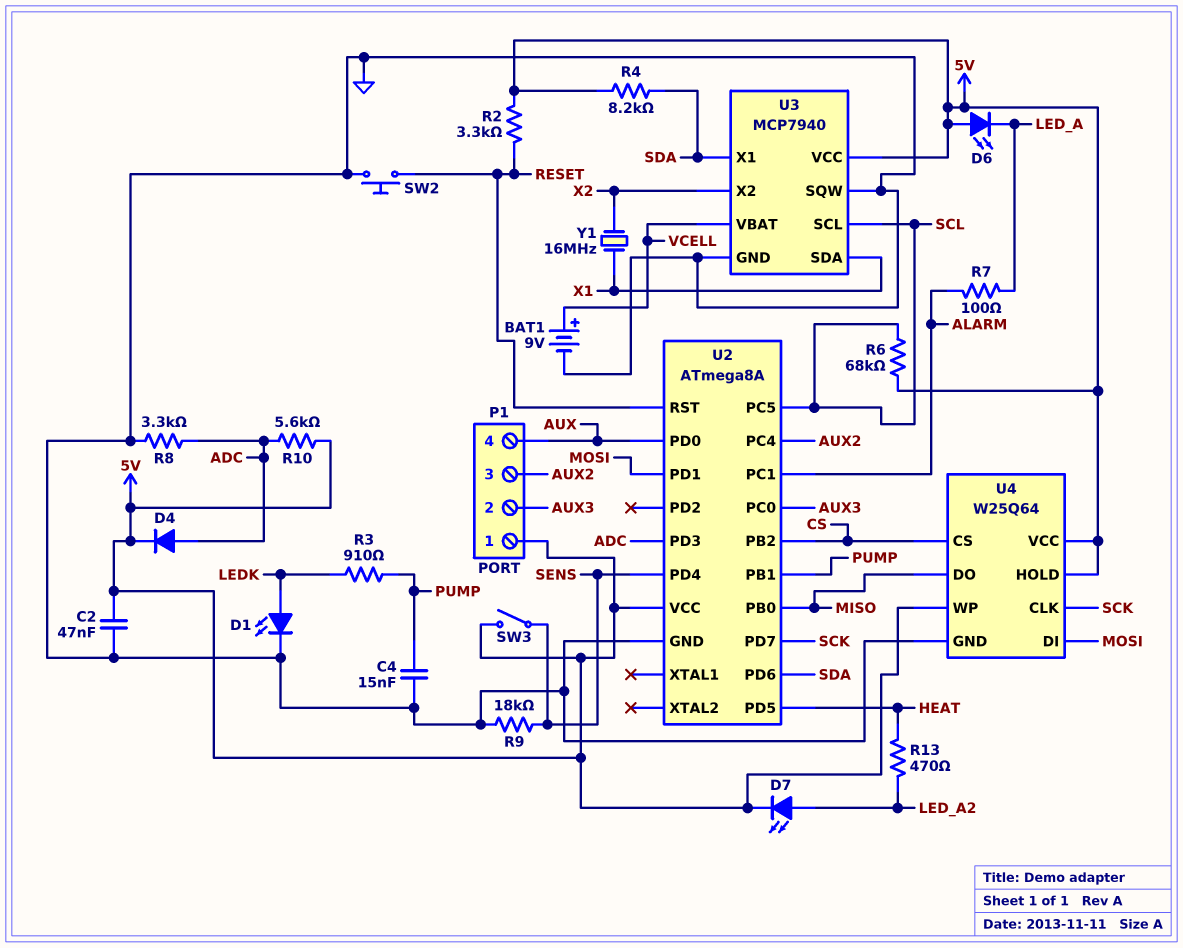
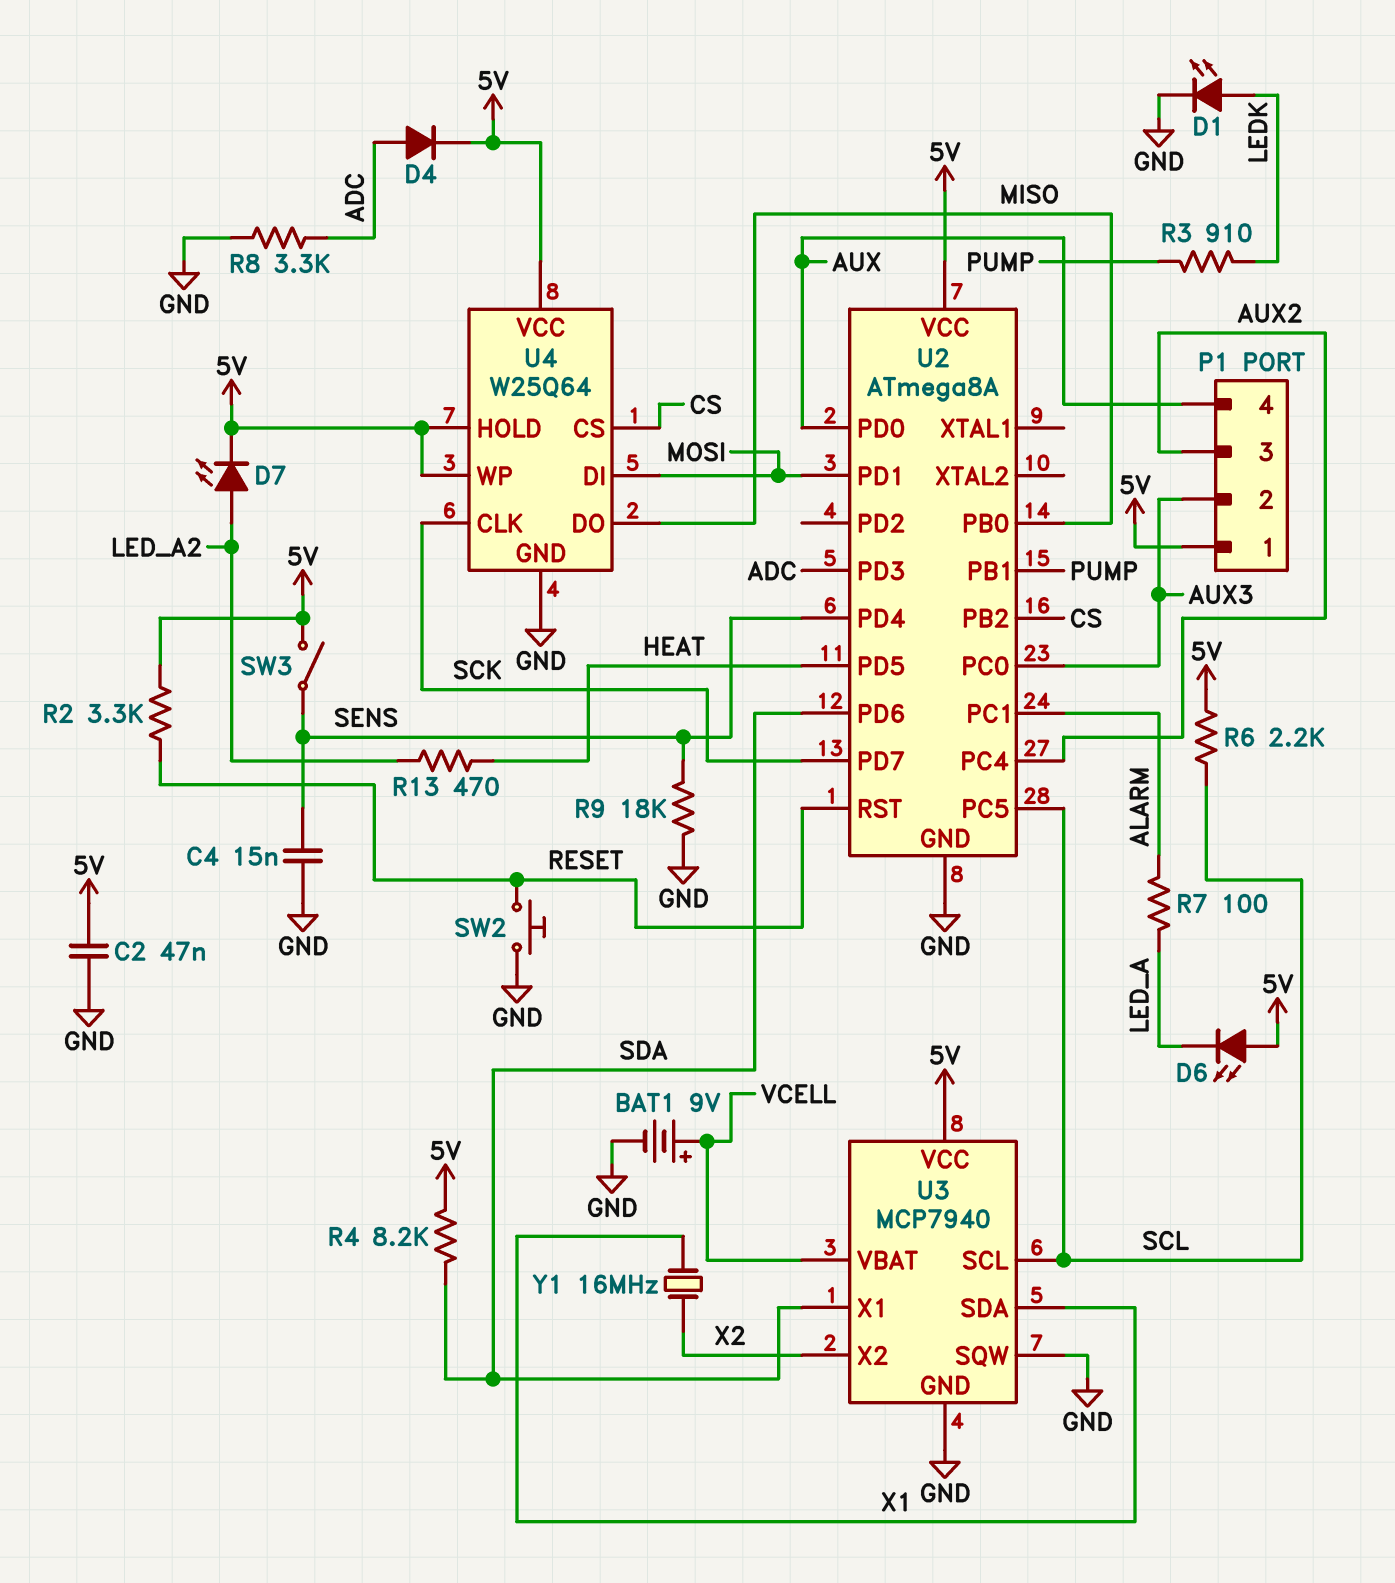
C4: 15nF (GND, PUMP) -> 15nF (GND, SENS)
R6: 68k (5V, SCL) -> 2.2k (5V, SCL)
R10: 5.6k (5V, ADC) -> none

